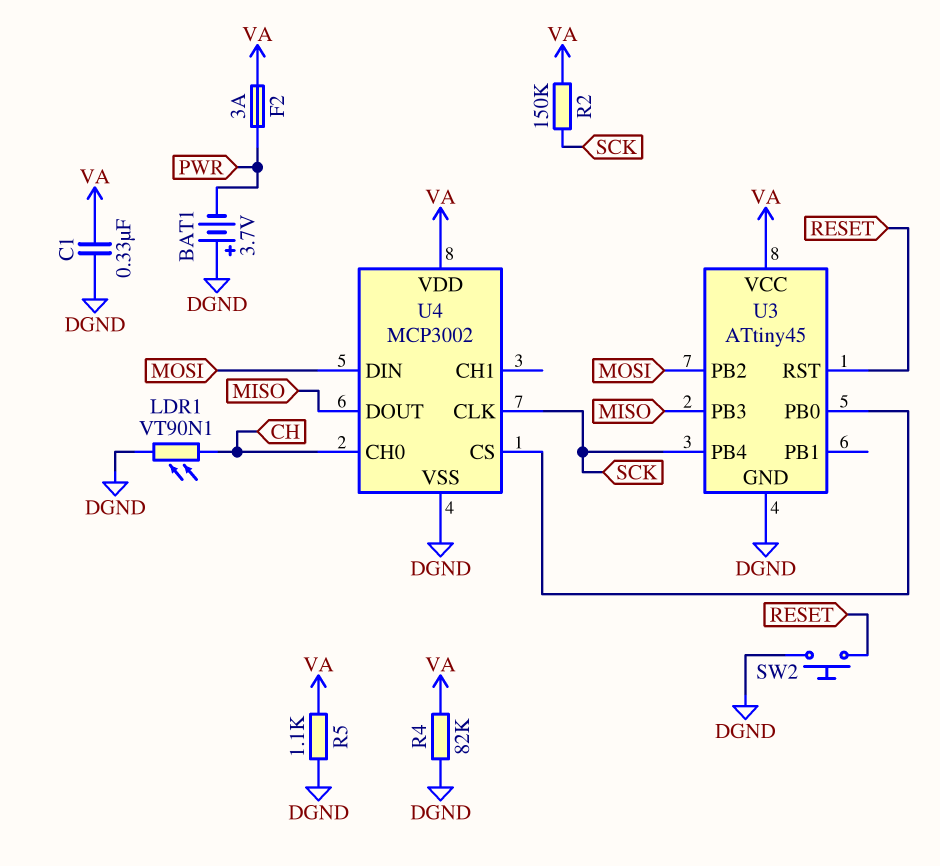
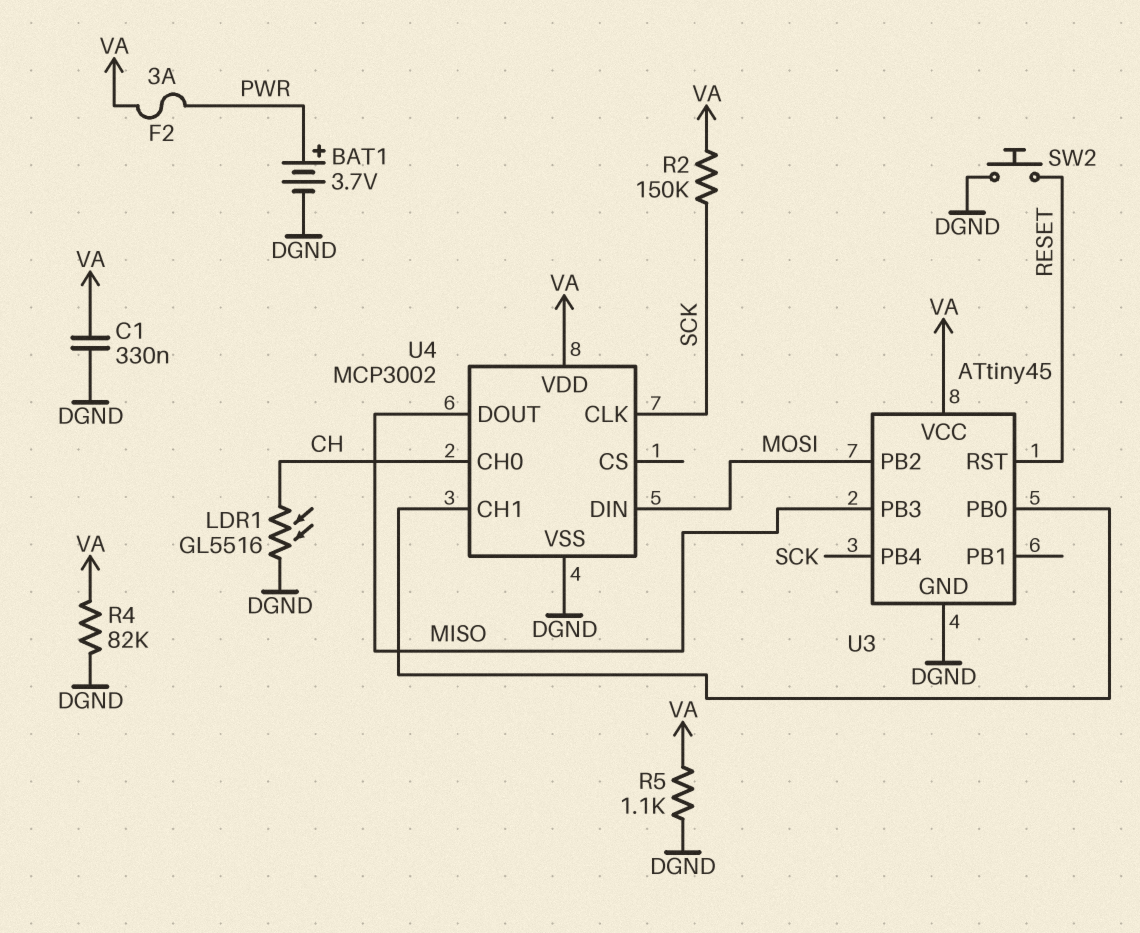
BAT1: 3.7V (plus DGND, minus PWR) -> 3.7V (plus PWR, minus DGND)
LDR1: VT90N1 (CH, DGND) -> GL5516 (CH, DGND)
U4 pin CH1: none -> U3/PB0
U4 pin CS: U3/PB0 -> none

